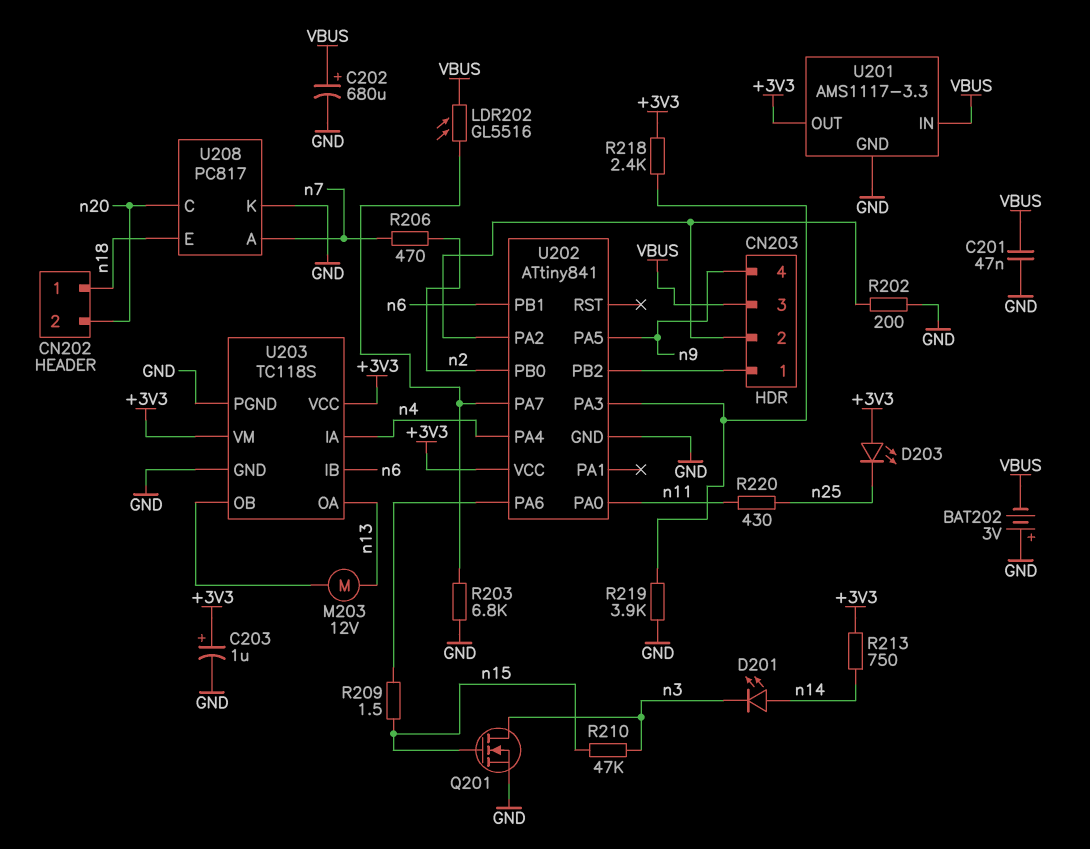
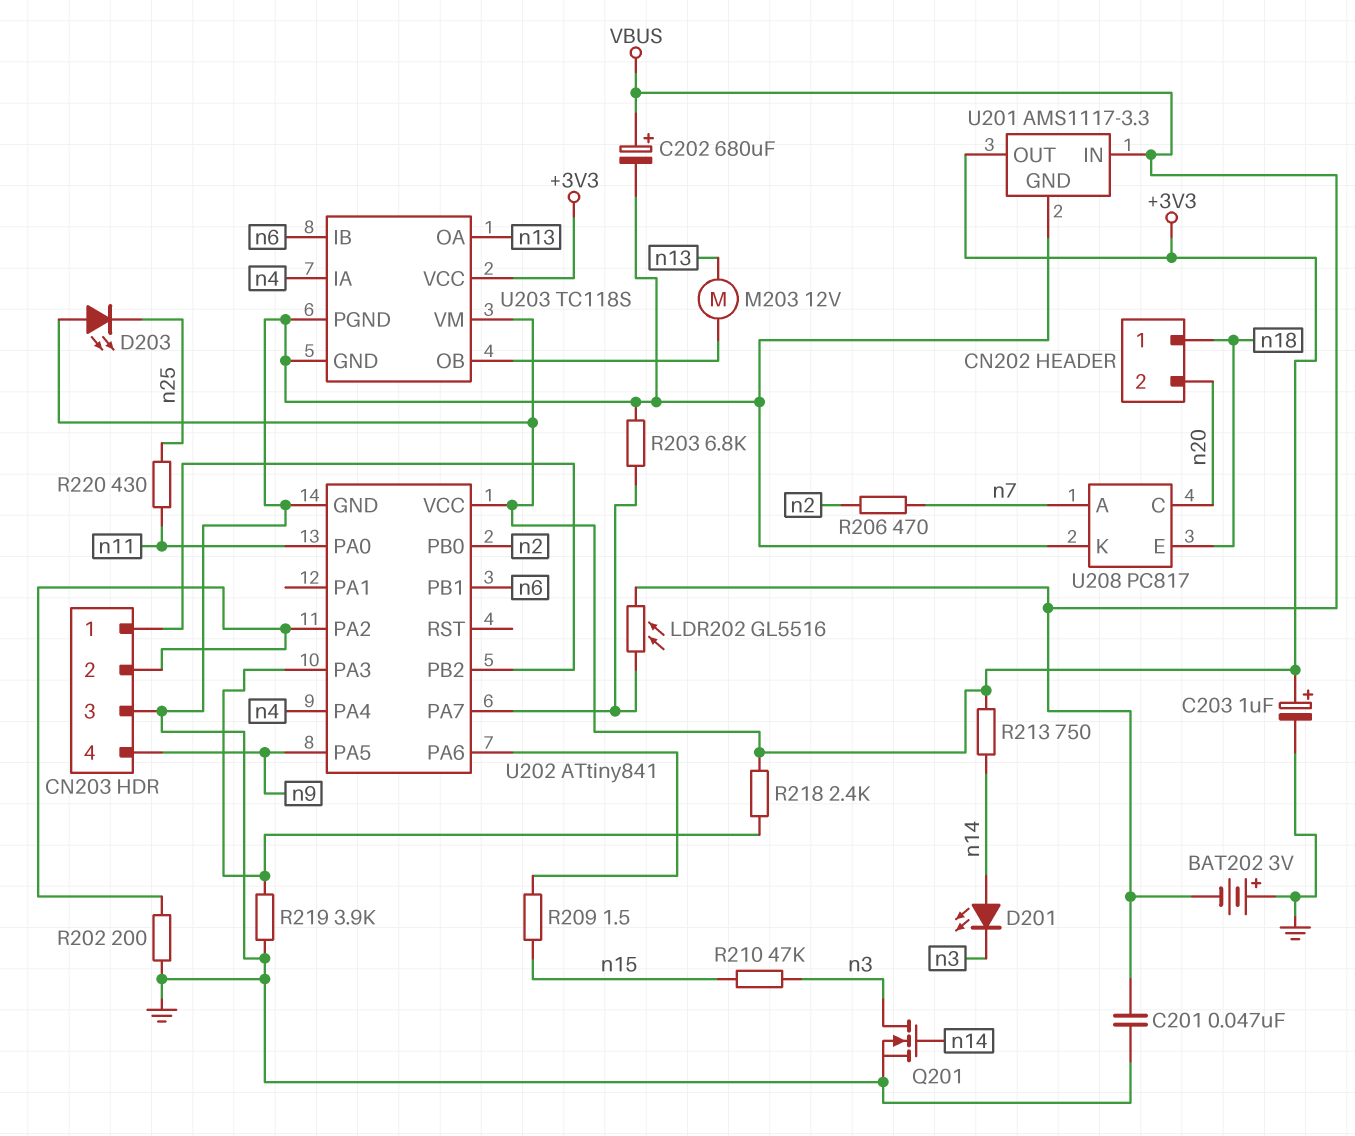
CN203 pin 3: VBUS -> GND
Q201: NMOS (G n15, D n3, S GND) -> NMOS (G n14, D n3, S GND)

